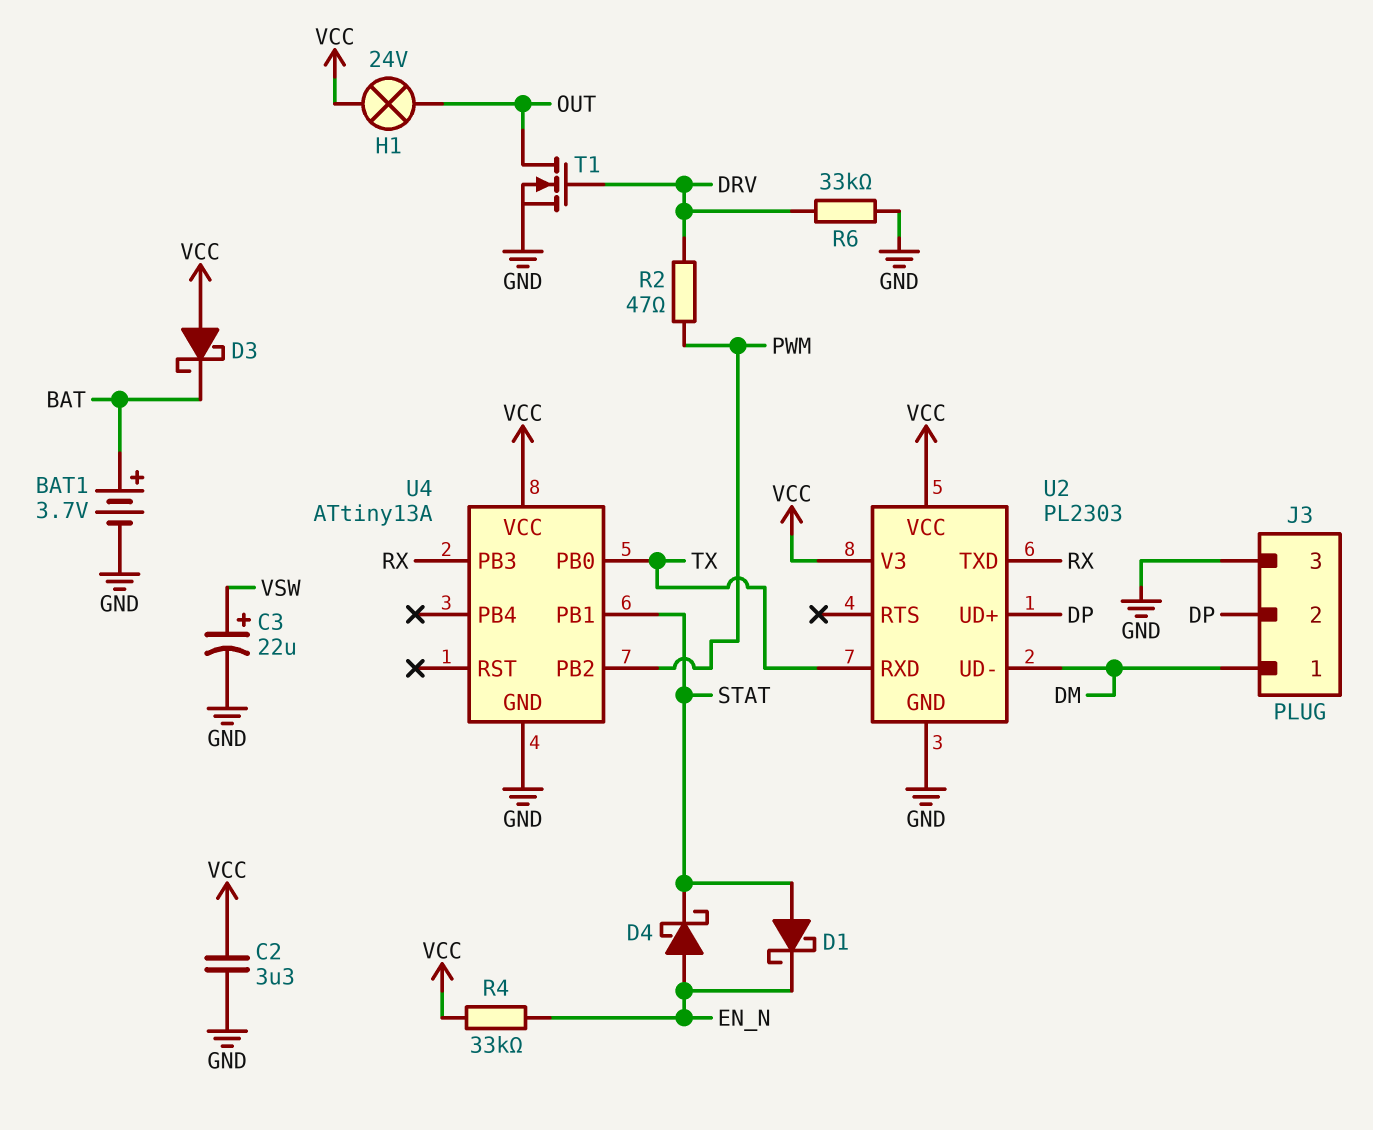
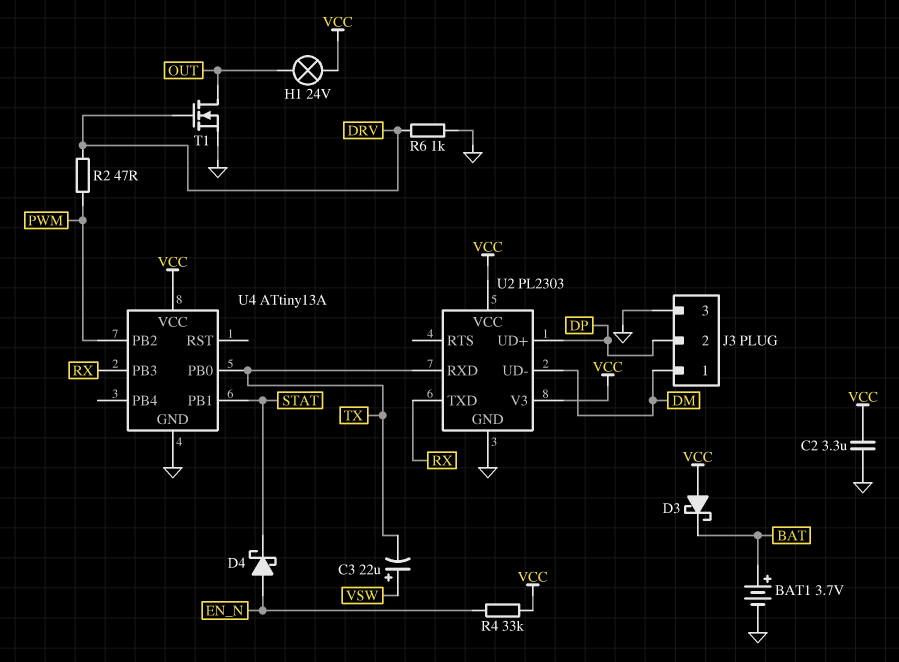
C3: 22uF (plus VSW, minus GND) -> 22uF (plus VSW, minus TX)
D1: schottky (A STAT, K EN_N) -> none
R6: 33k (DRV, GND) -> 1k (DRV, GND)

